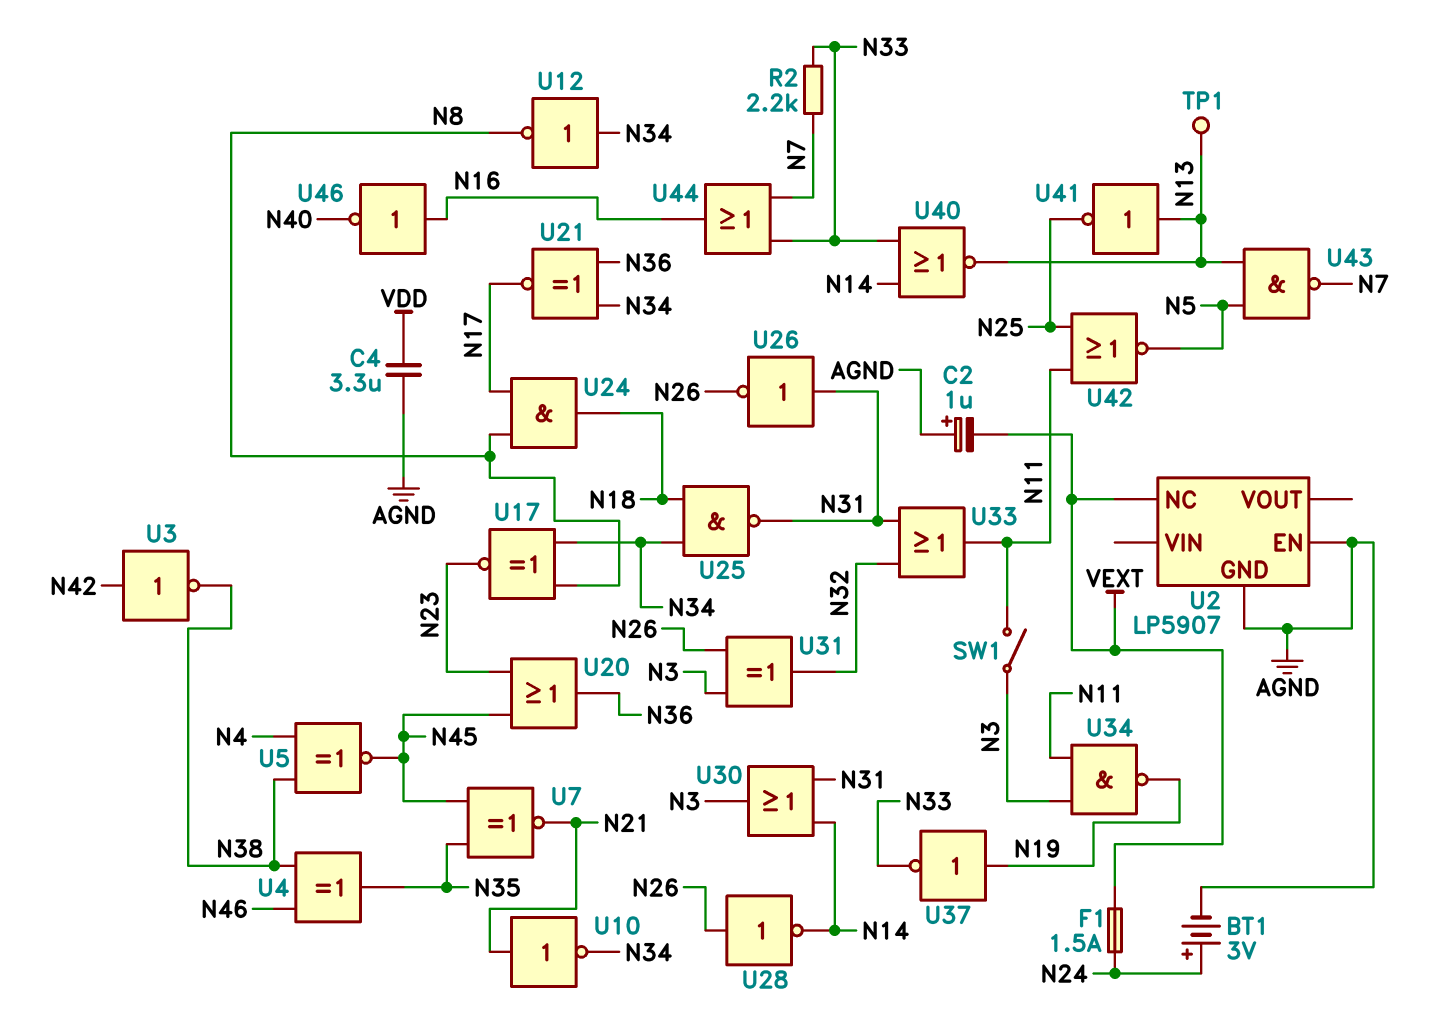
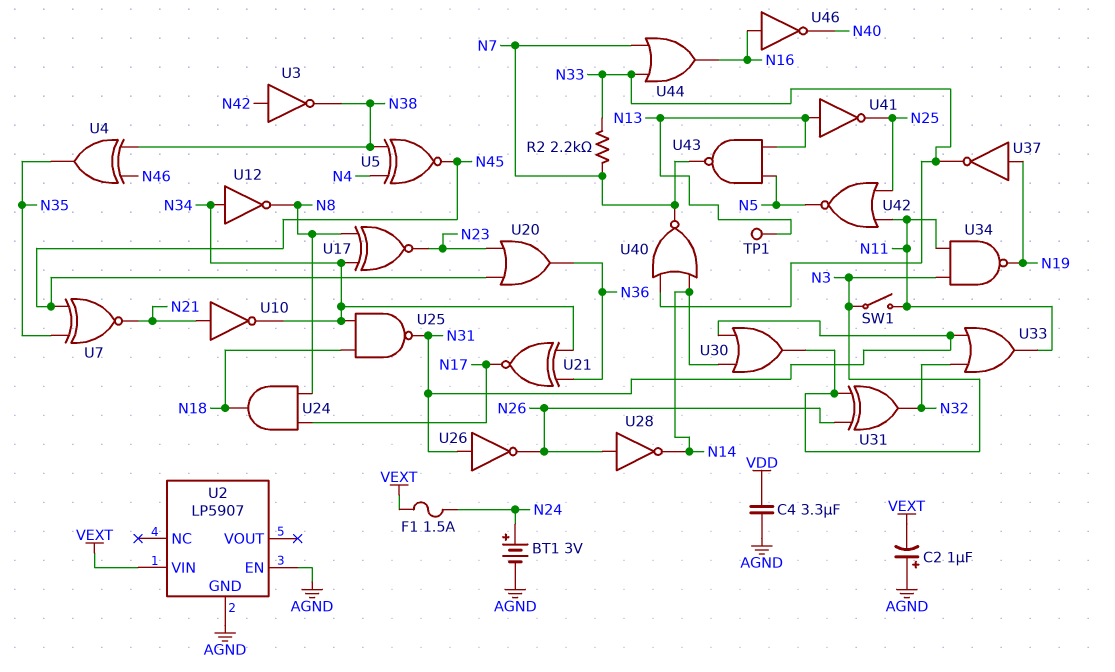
U2 pin NC: VEXT -> none
U2 pin VIN: none -> VEXT
U40: NOR (in N14, in N33, out N13) -> NOR (in N14, in N33, out N7)

